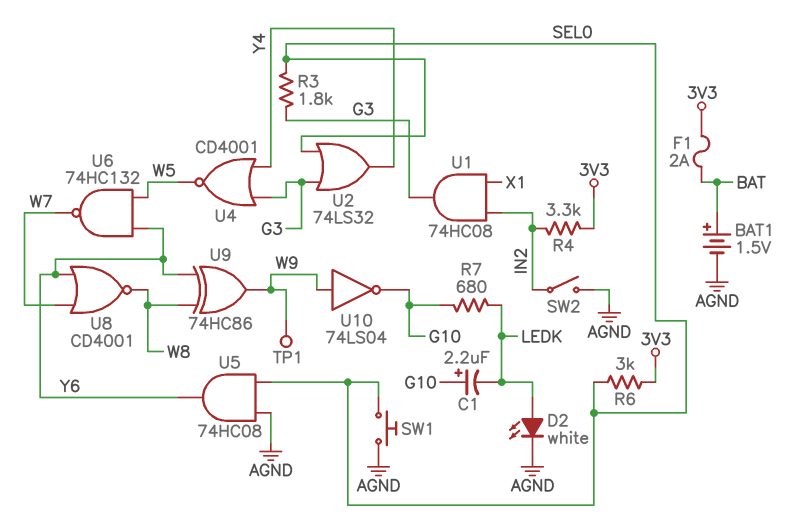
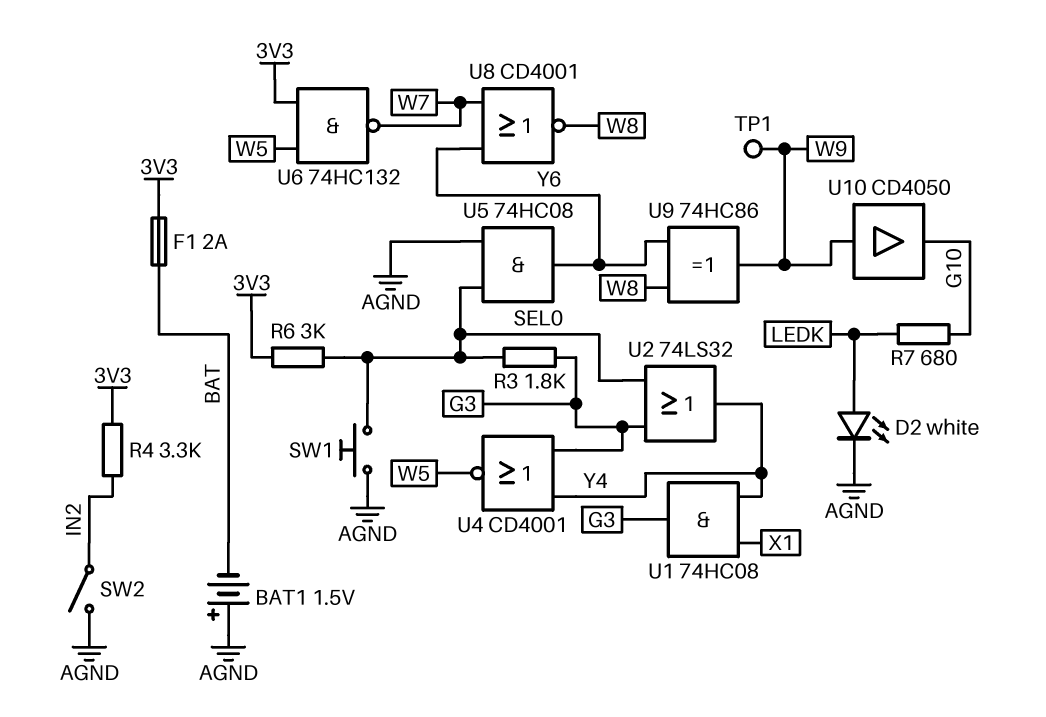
BAT1: 1.5V (plus BAT, minus AGND) -> 1.5V (plus AGND, minus BAT)
C1: 2.2uF (plus G10, minus LEDK) -> none
U1: AND 74HC08 (in IN2, in X1, out G3) -> AND 74HC08 (in X1, in Y4, out G3)
U6: NAND 74HC132 (in W5, in Y6, out W7) -> NAND 74HC132 (in 3V3, in W5, out W7)
U10: NOT 74LS04 (in W9, out G10) -> buffer CD4050 (in W9, out G10)

